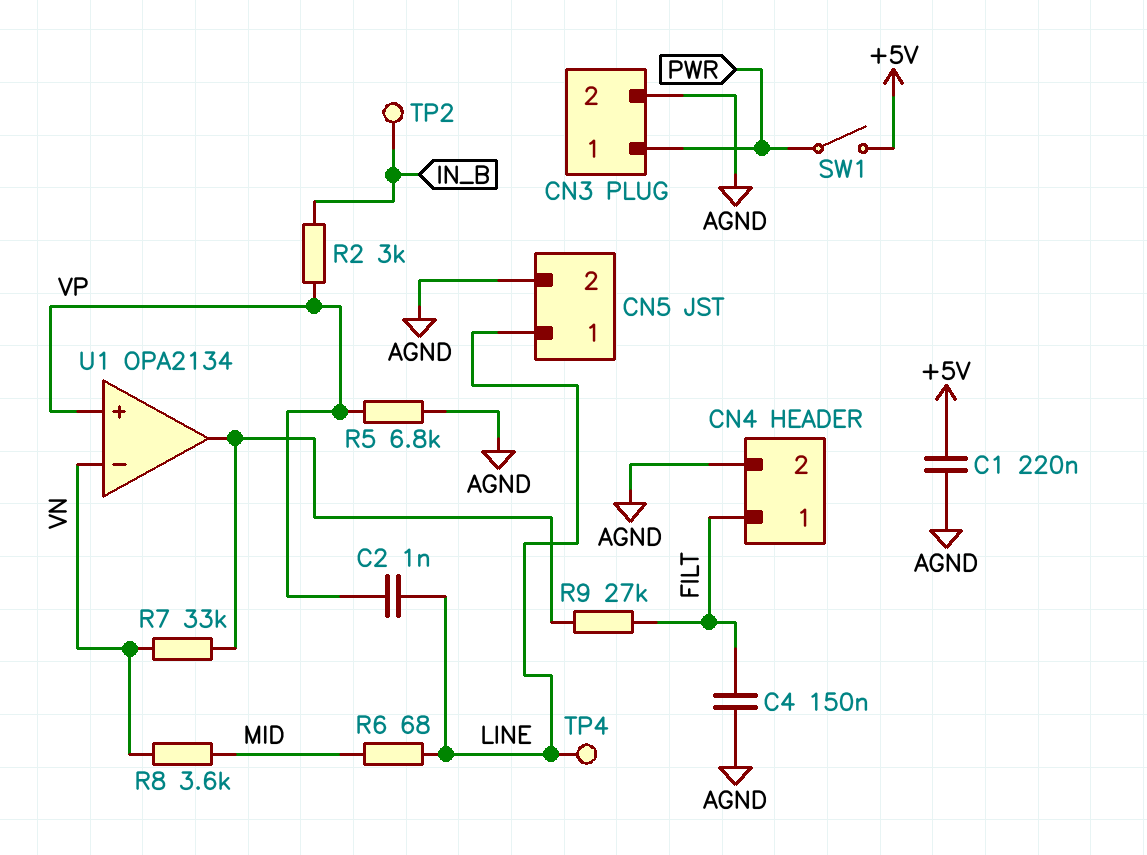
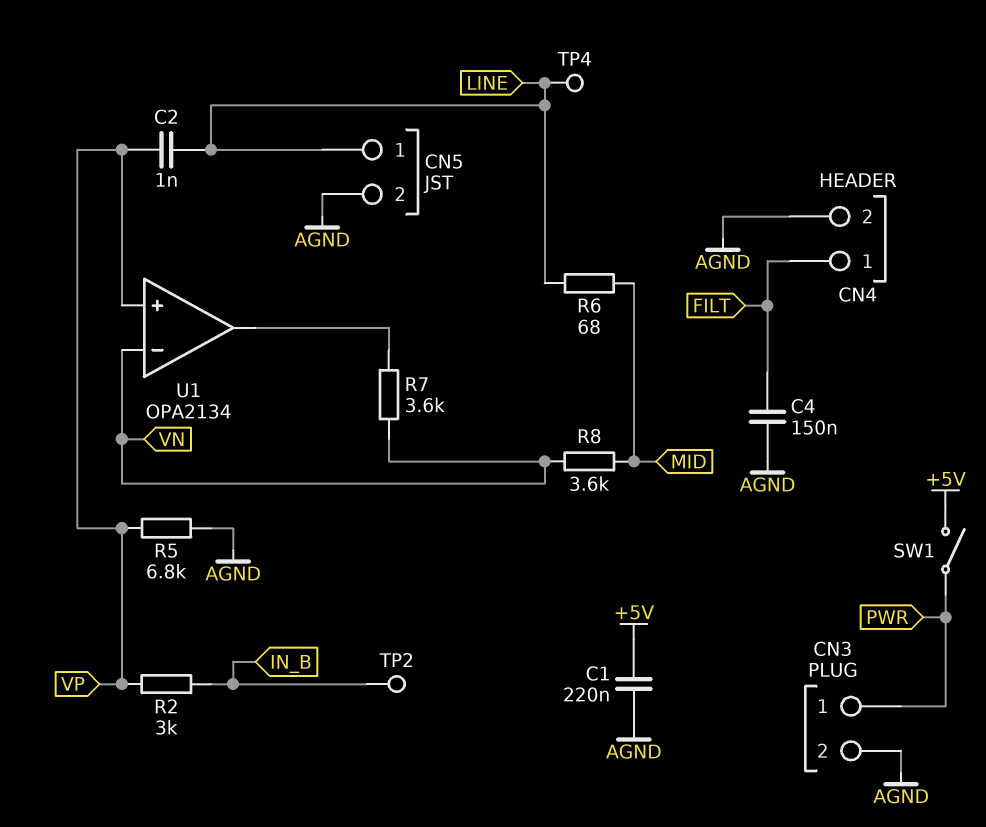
R7: 33k (U1/out, VN) -> 3.6k (U1/out, VN)
R9: 27k (FILT, U1/out) -> none

